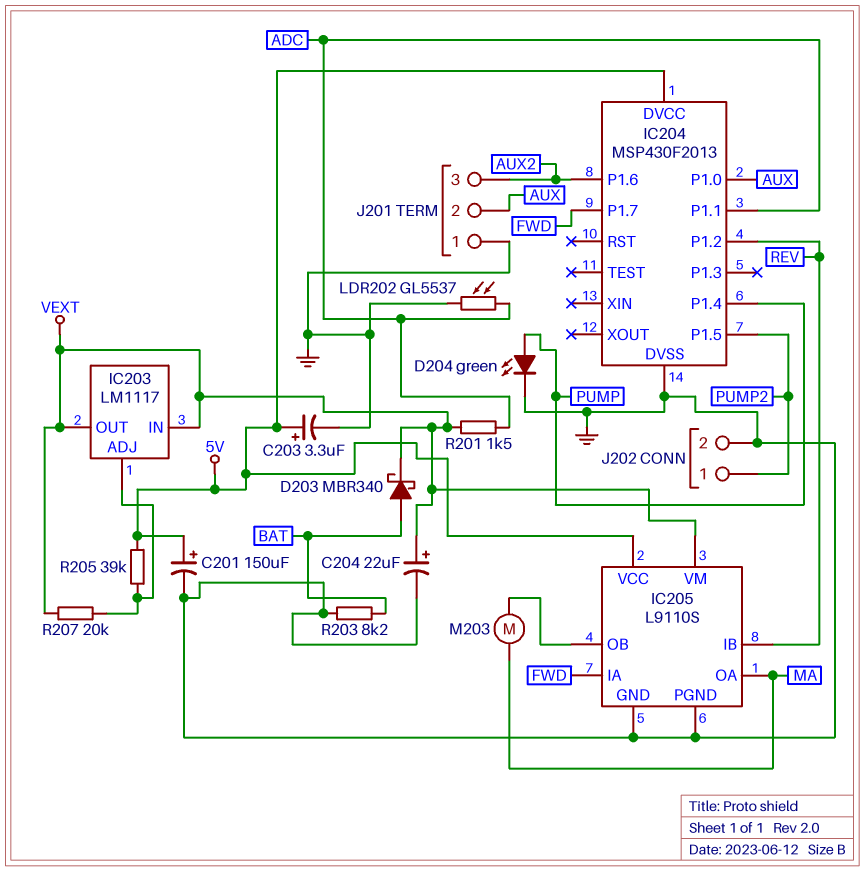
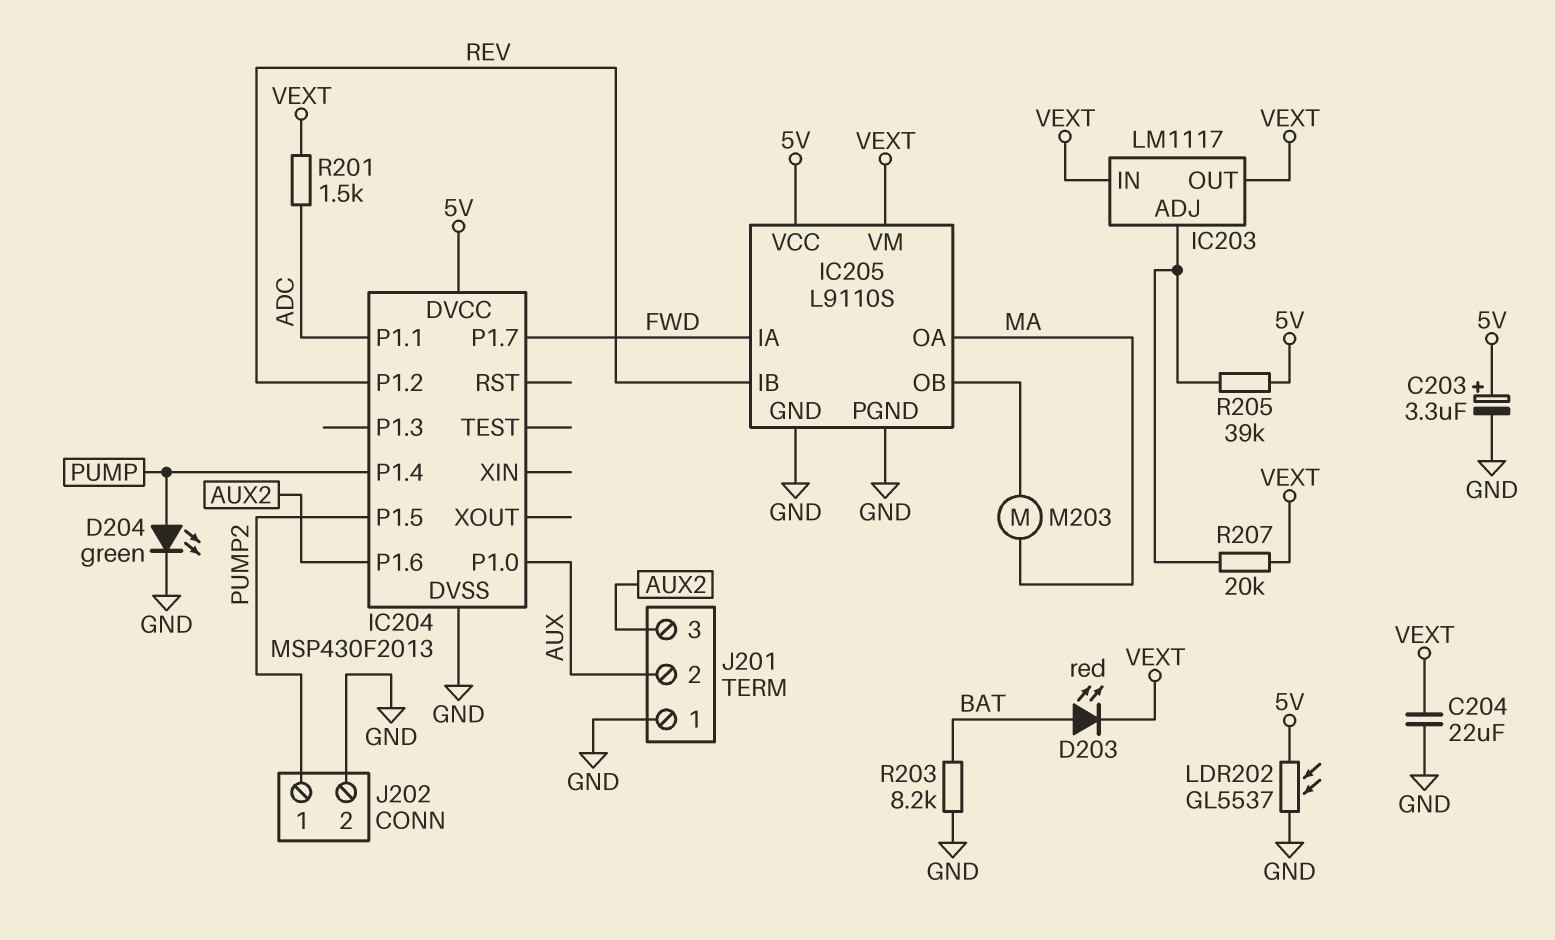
C201: 150uF (plus 5V, minus GND) -> none
C204: 22uF (plus VEXT, minus GND) -> 22uF (GND, VEXT)
D203: schottky MBR340 (A BAT, K VEXT) -> LED red (A BAT, K VEXT)
LDR202: GL5537 (ADC, GND) -> GL5537 (5V, GND)

